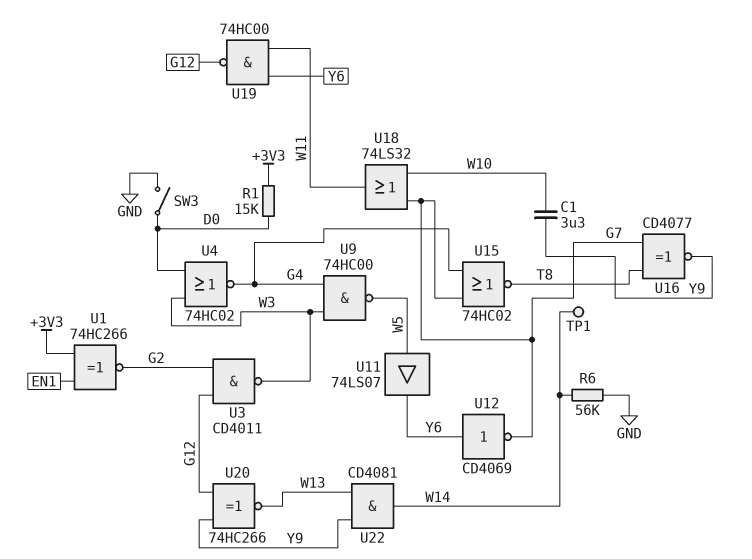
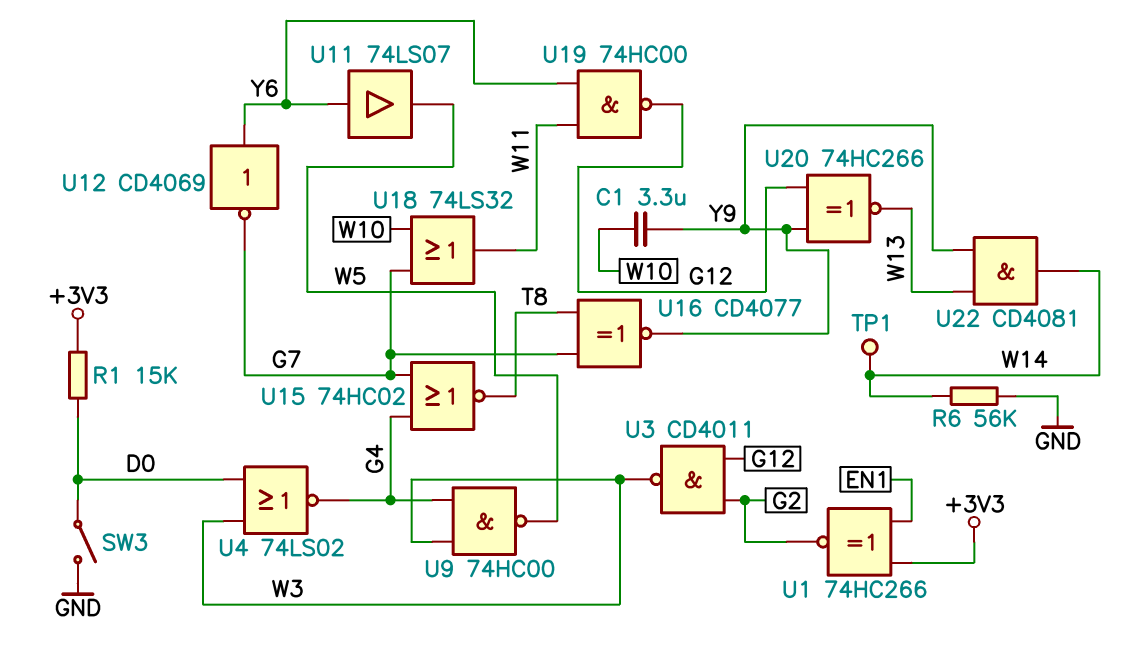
U4: NOR 74HC02 (in D0, in W3, out G4) -> NOR 74LS02 (in D0, in W3, out G4)
U11: buffer 74LS07 (in W5, out Y6) -> buffer 74LS07 (in Y6, out W5)

